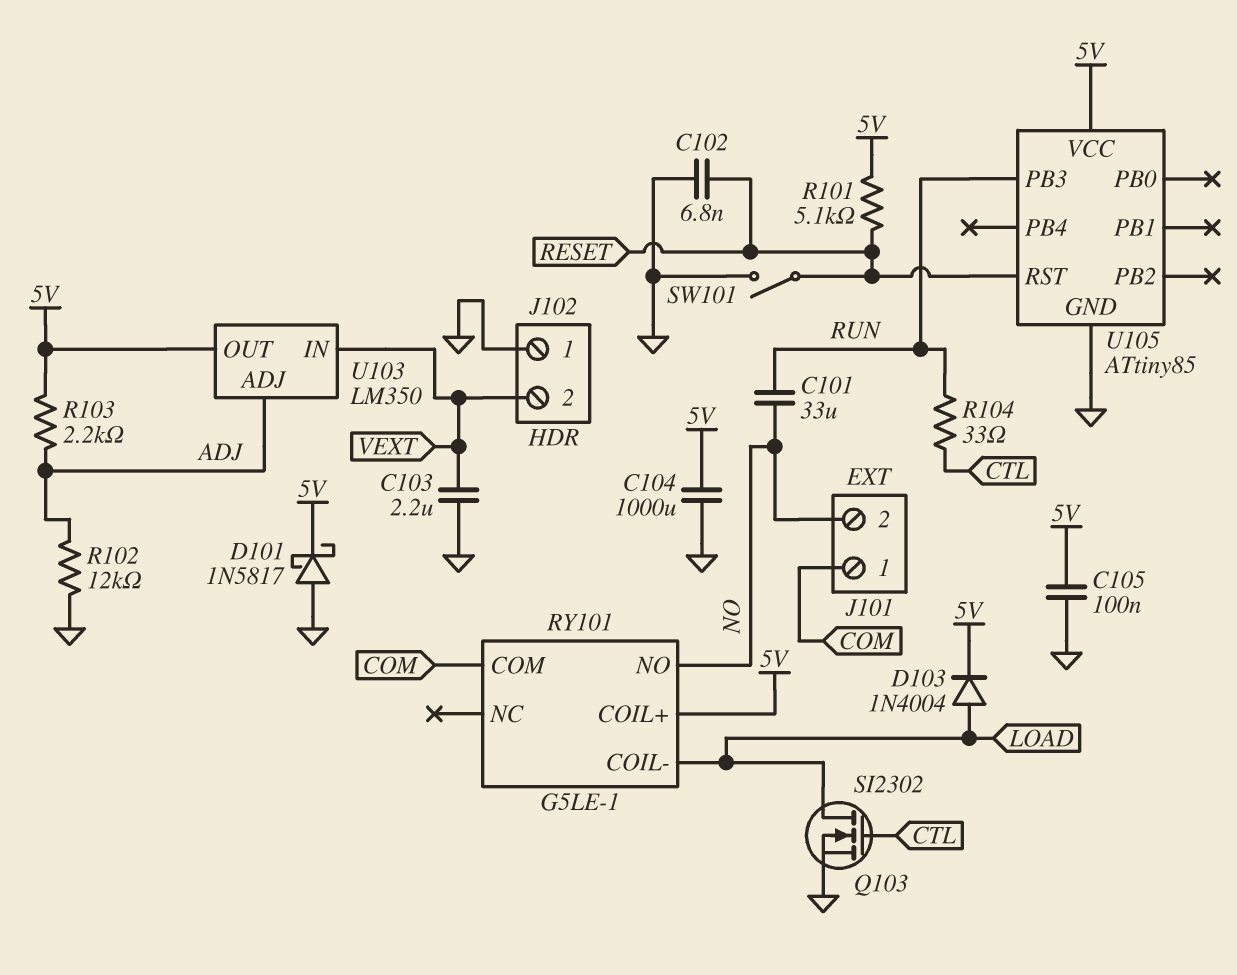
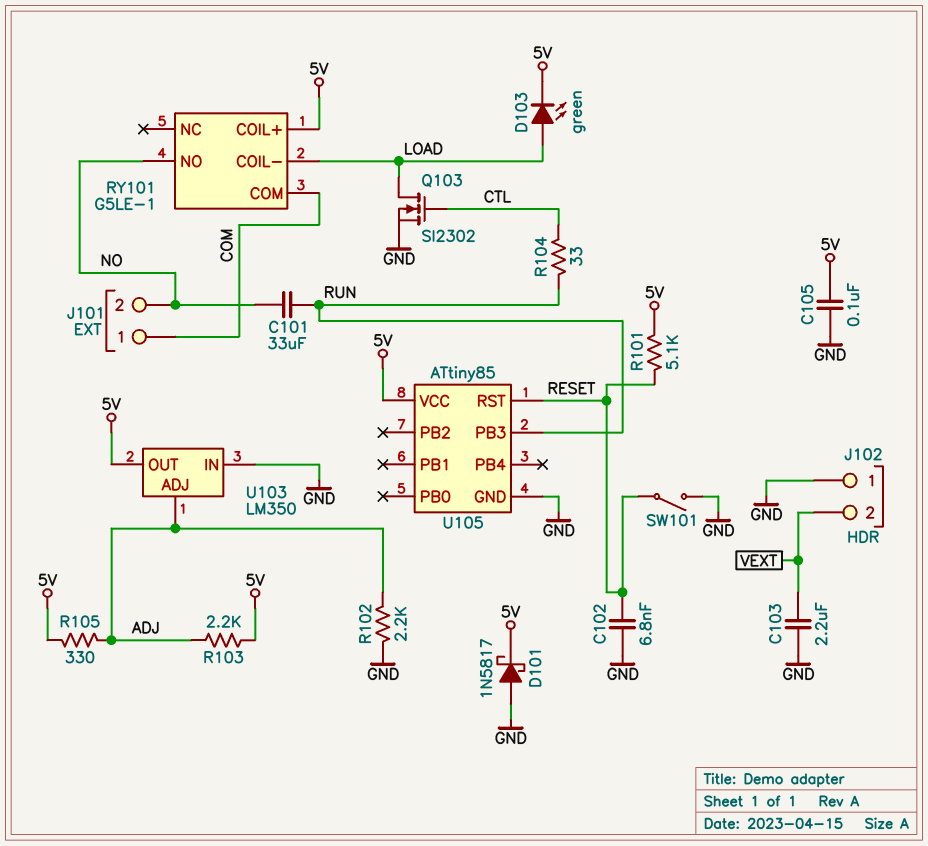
C104: 1000uF (5V, GND) -> none
D103: diode 1N4004 (A LOAD, K 5V) -> LED green (A LOAD, K 5V)
R102: 12k (ADJ, GND) -> 2.2k (ADJ, GND)
R105: none -> 330 (5V, ADJ)
U103 pin IN: VEXT -> GND

